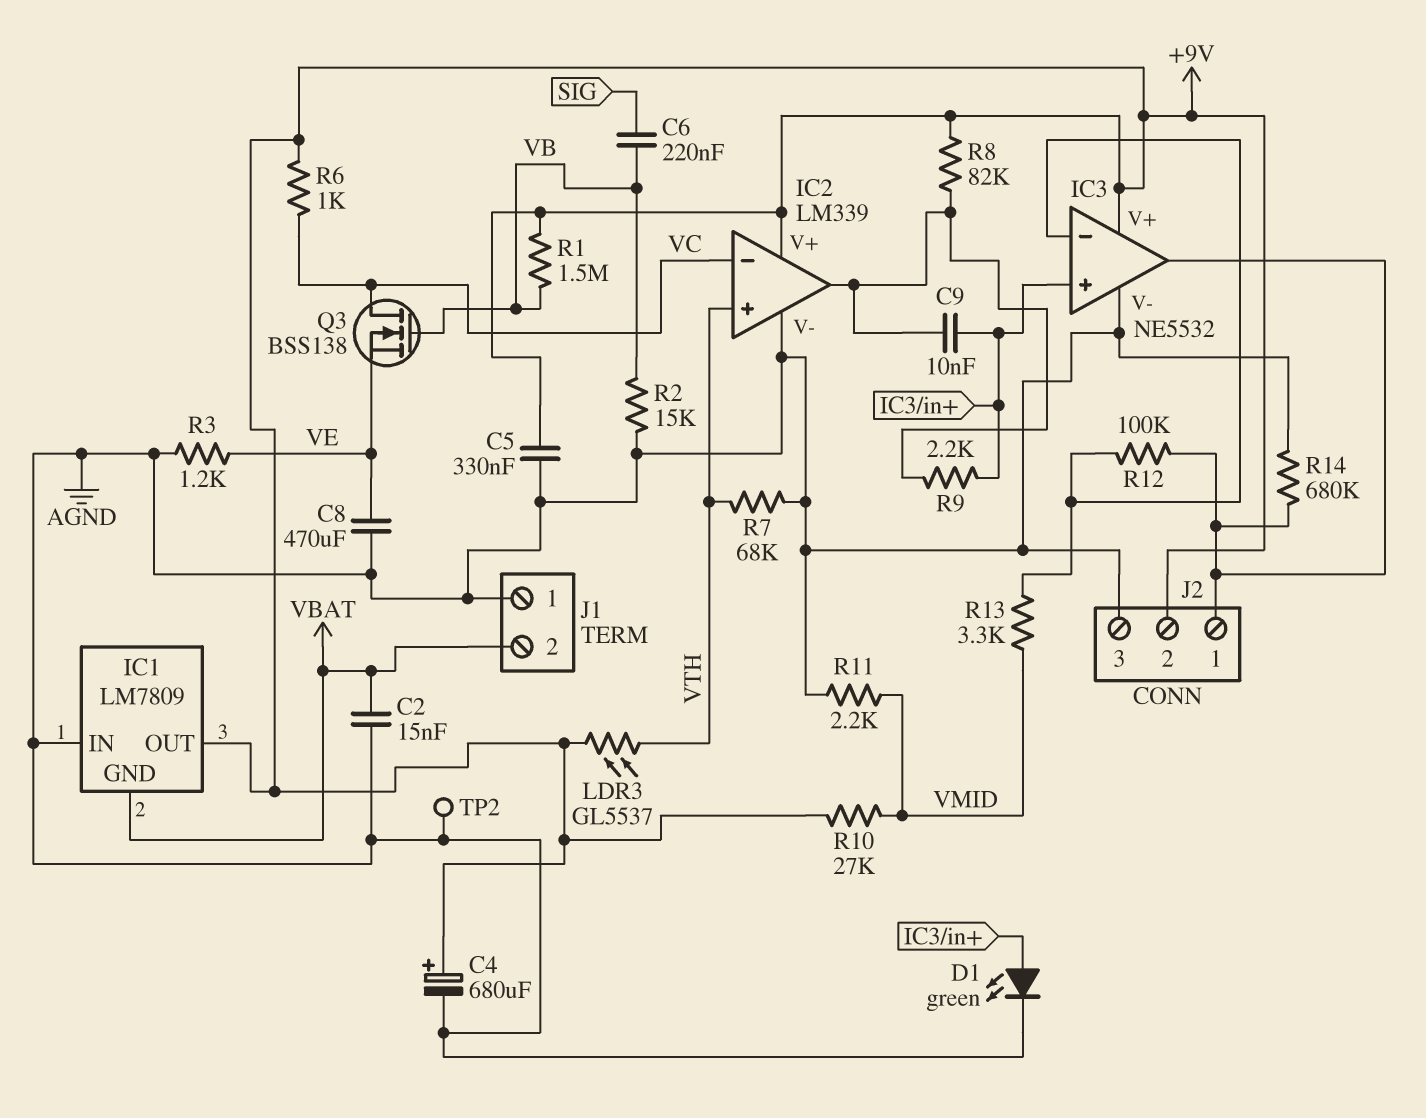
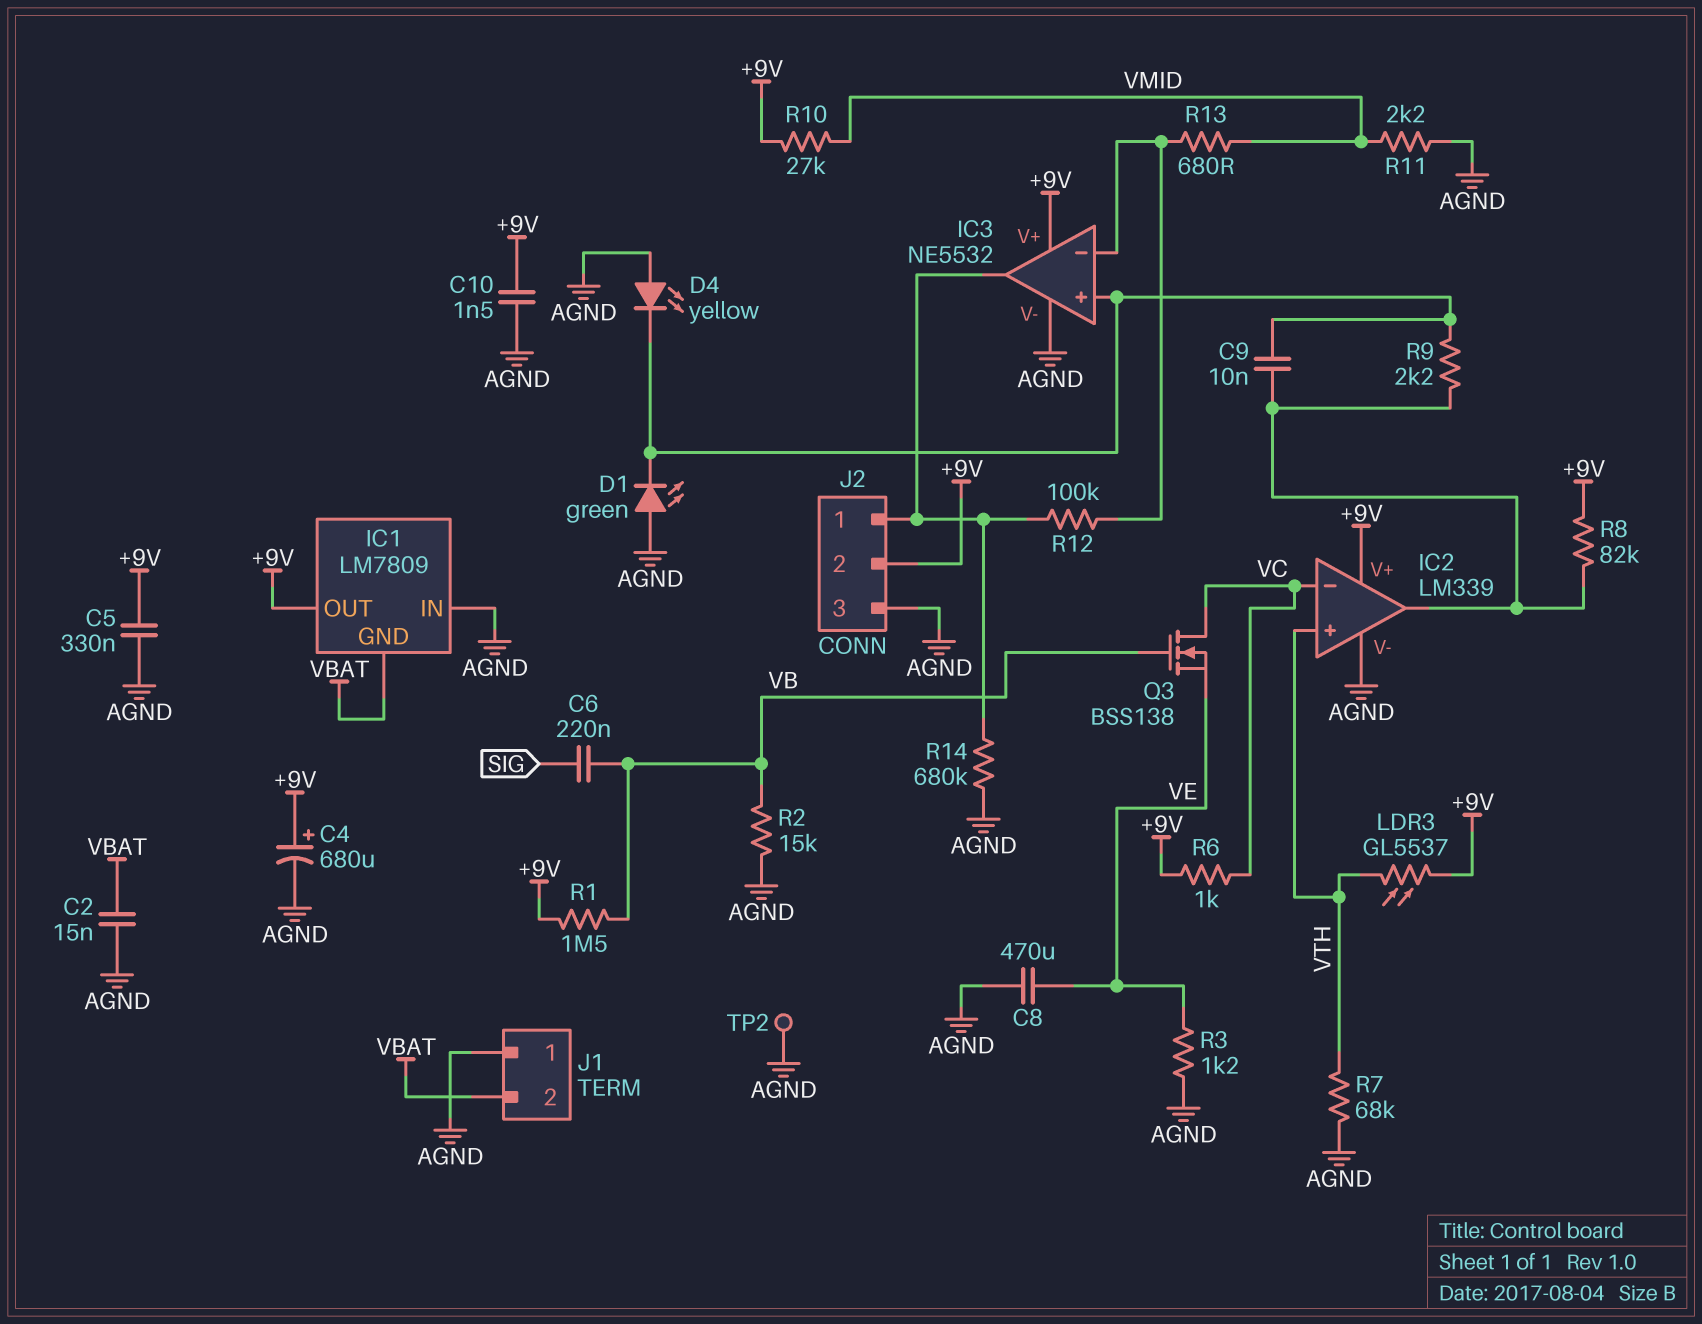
C10: none -> 1.5nF (+9V, AGND)
D1: LED green (A IC3/in+, K AGND) -> LED green (A AGND, K IC3/in+)
D4: none -> LED yellow (A AGND, K IC3/in+)
R13: 3.3k (IC3/in-, VMID) -> 680 (IC3/in-, VMID)

